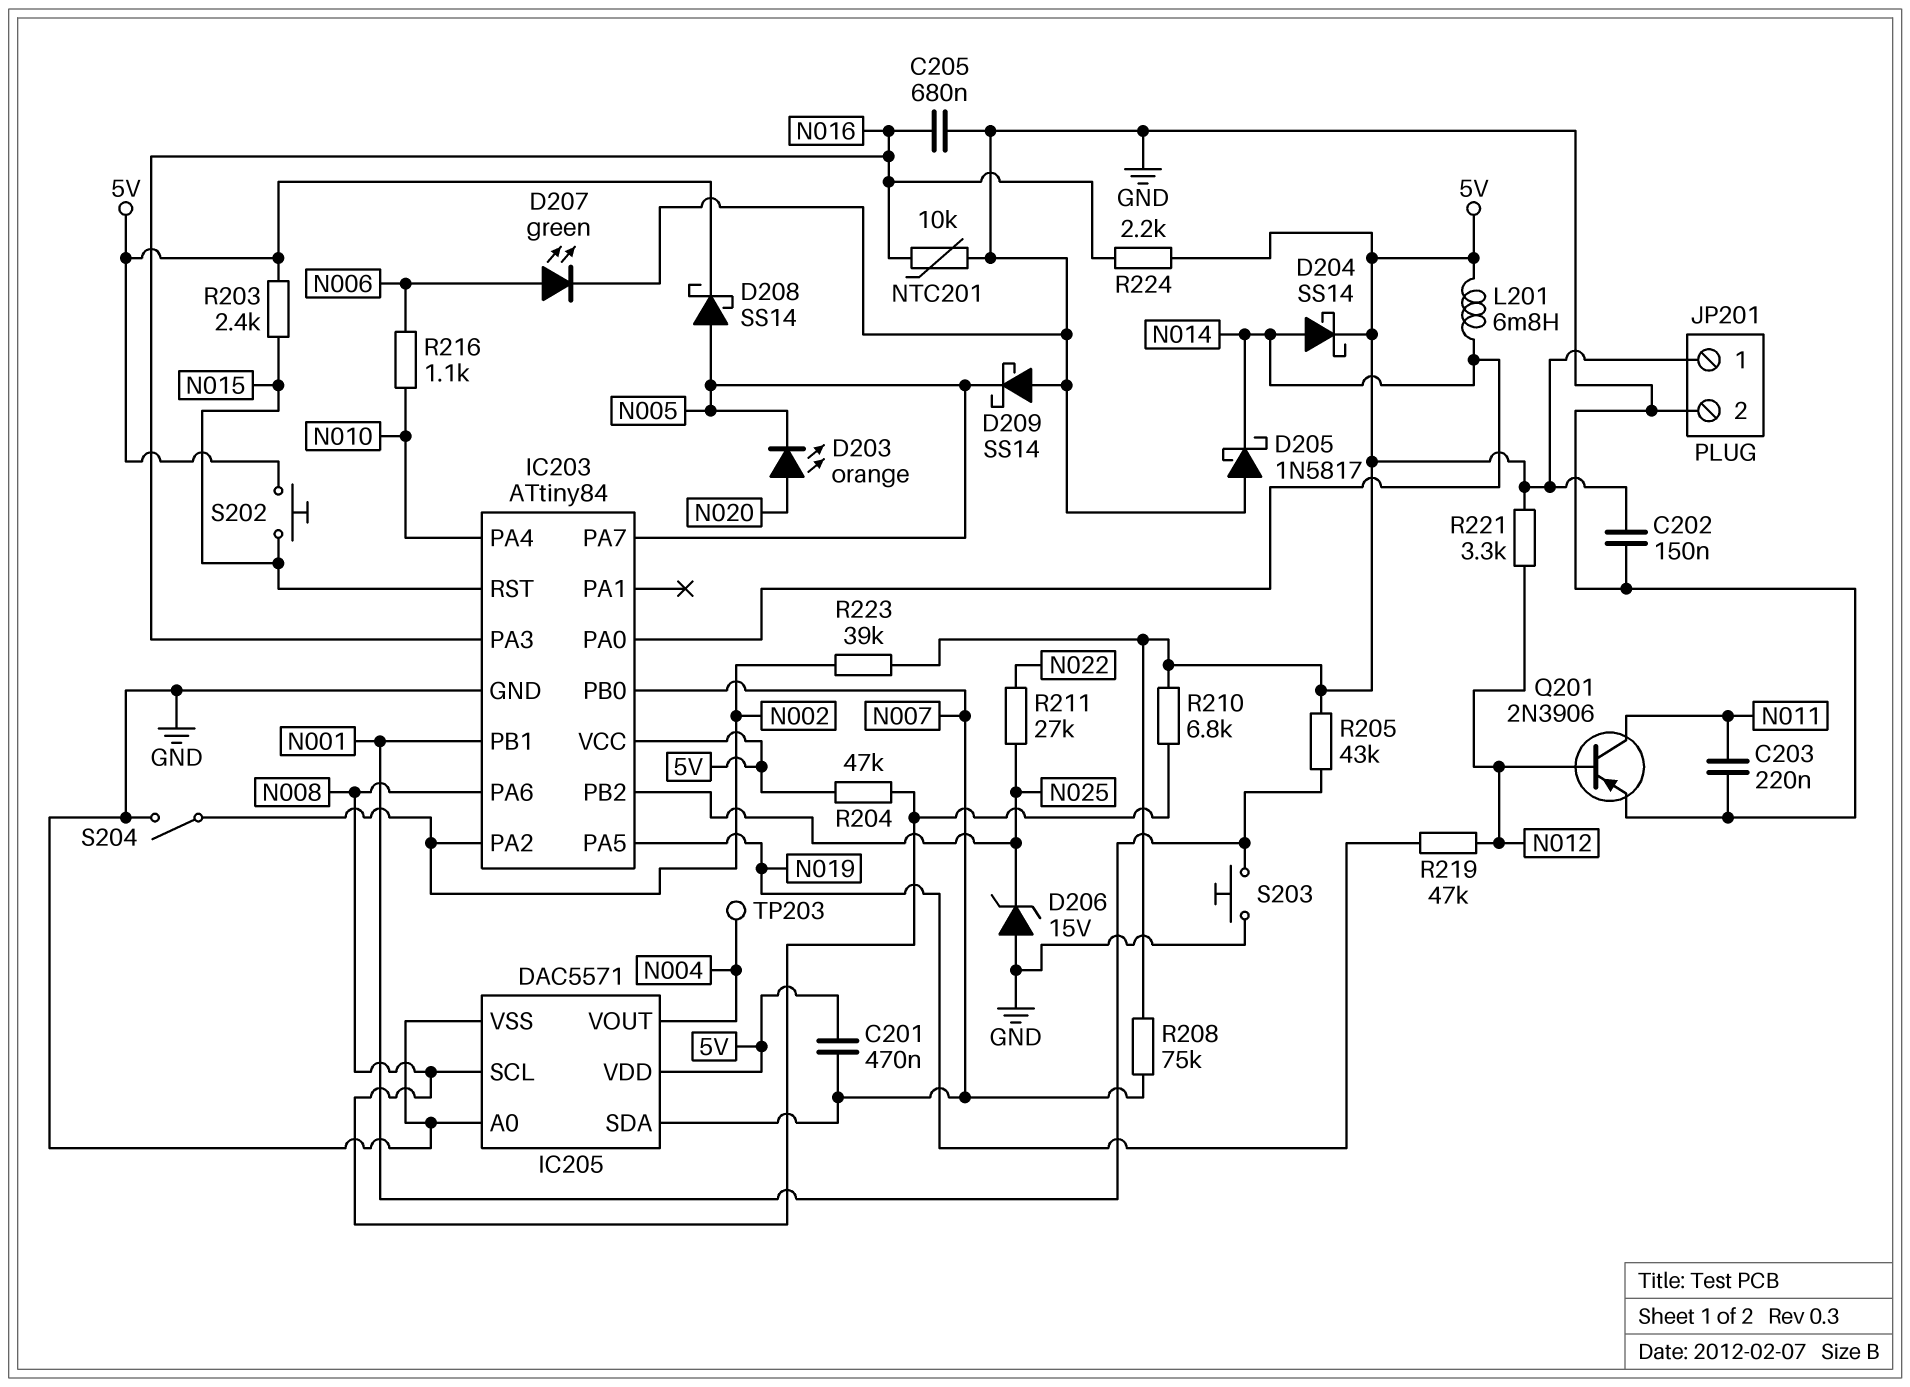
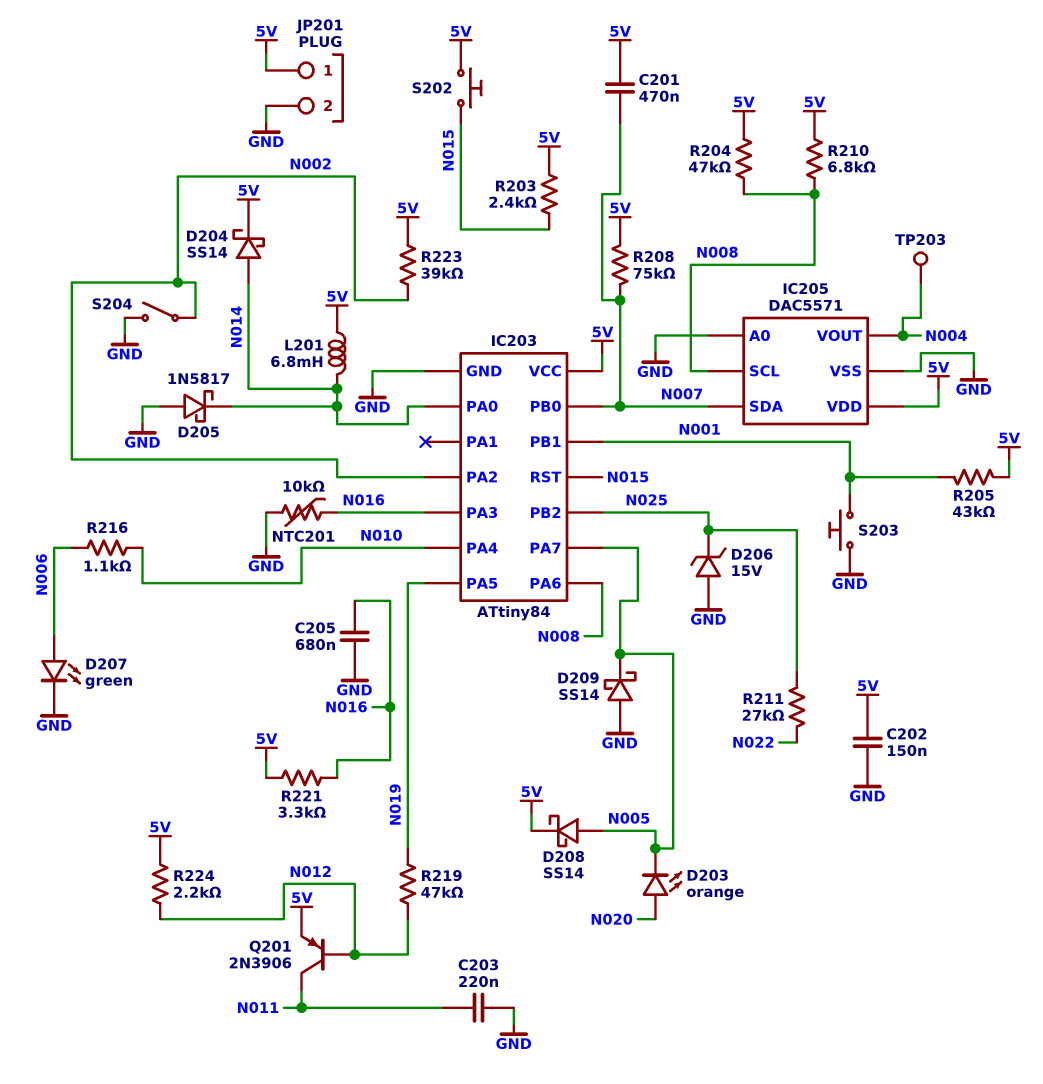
Q201: PNP 2N3906 (B N012, C N011, E GND) -> PNP 2N3906 (B N012, C N011, E 5V)
R221: 3.3k (5V, N012) -> 3.3k (5V, N016)
R224: 2.2k (5V, N016) -> 2.2k (5V, N012)

